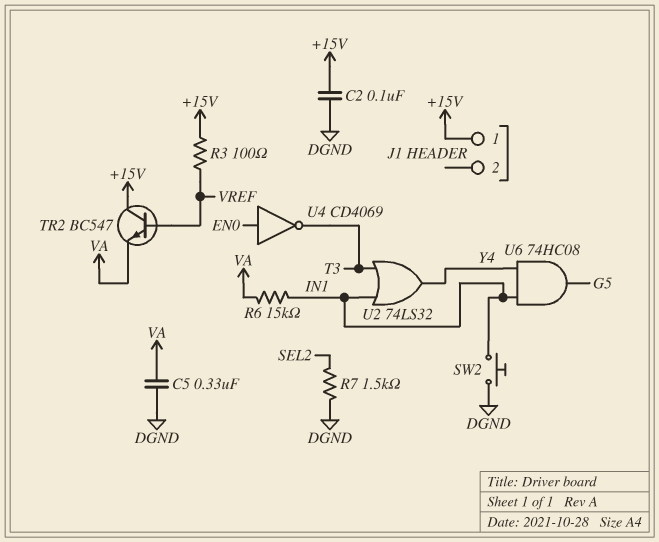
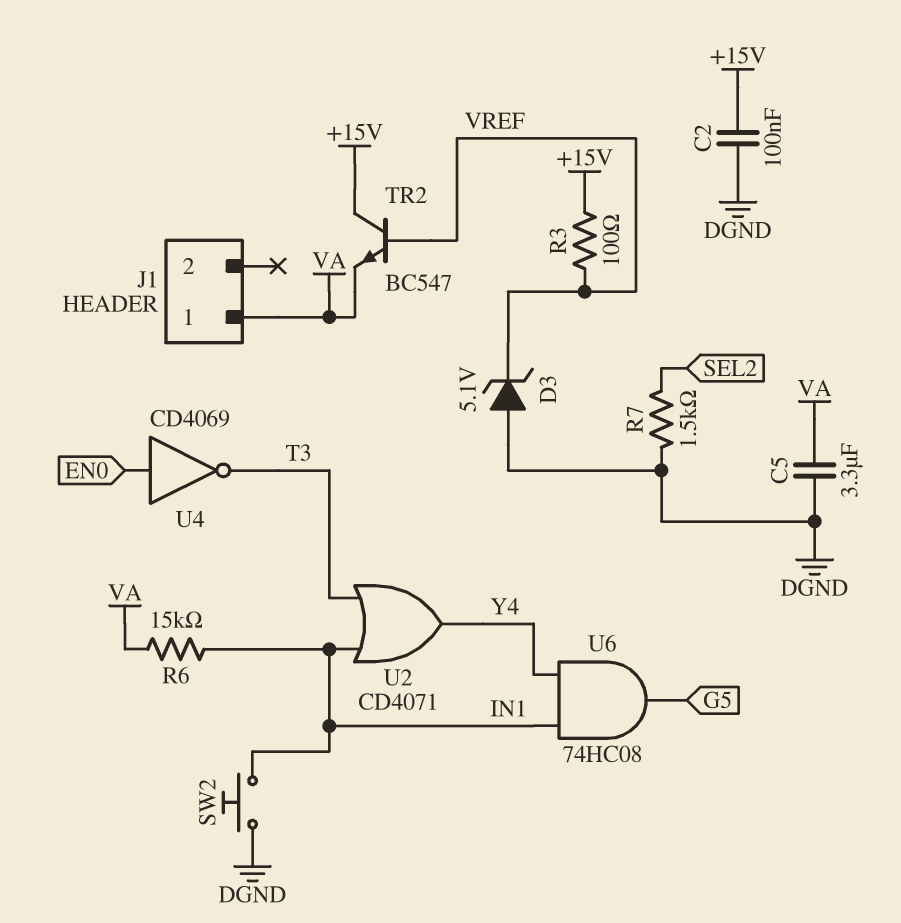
C5: 330nF (DGND, VA) -> 3.3uF (DGND, VA)
D3: none -> zener 5.1V (A DGND, K VREF)
J1 pin 1: +15V -> VA
U2: OR 74LS32 (in IN1, in T3, out Y4) -> OR CD4071 (in IN1, in T3, out Y4)

